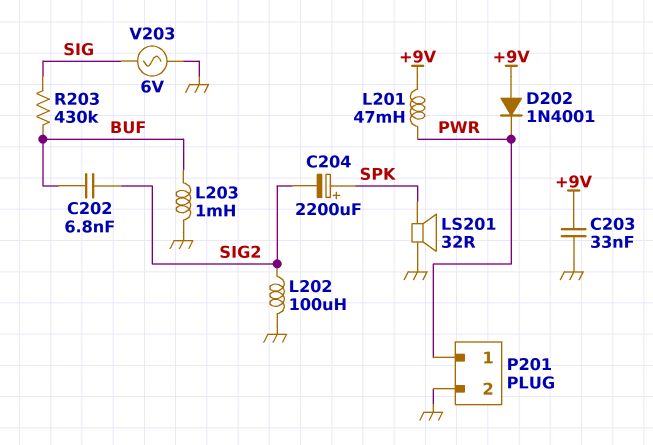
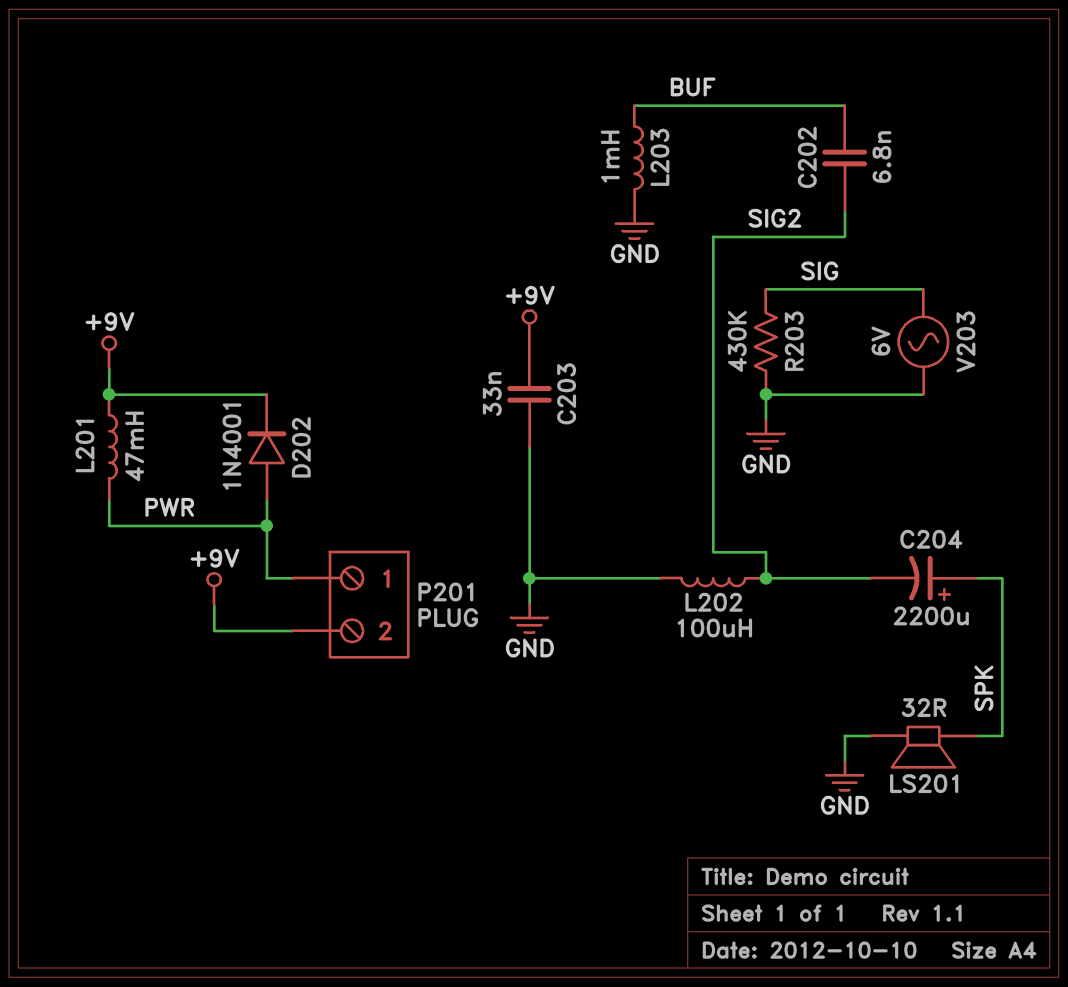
D202: diode 1N4001 (A +9V, K PWR) -> diode 1N4001 (A PWR, K +9V)
P201 pin 2: GND -> +9V
R203: 430k (BUF, SIG) -> 430k (GND, SIG)

